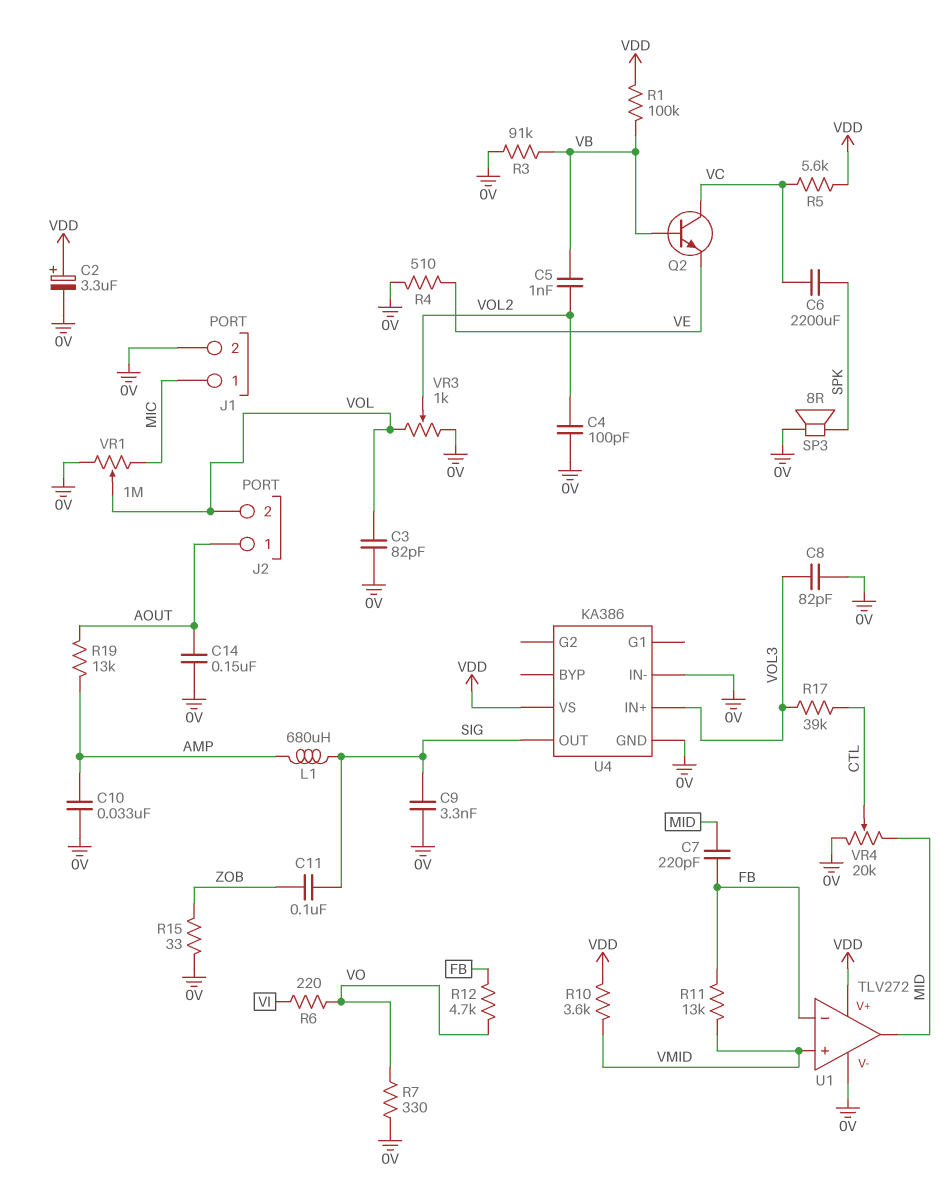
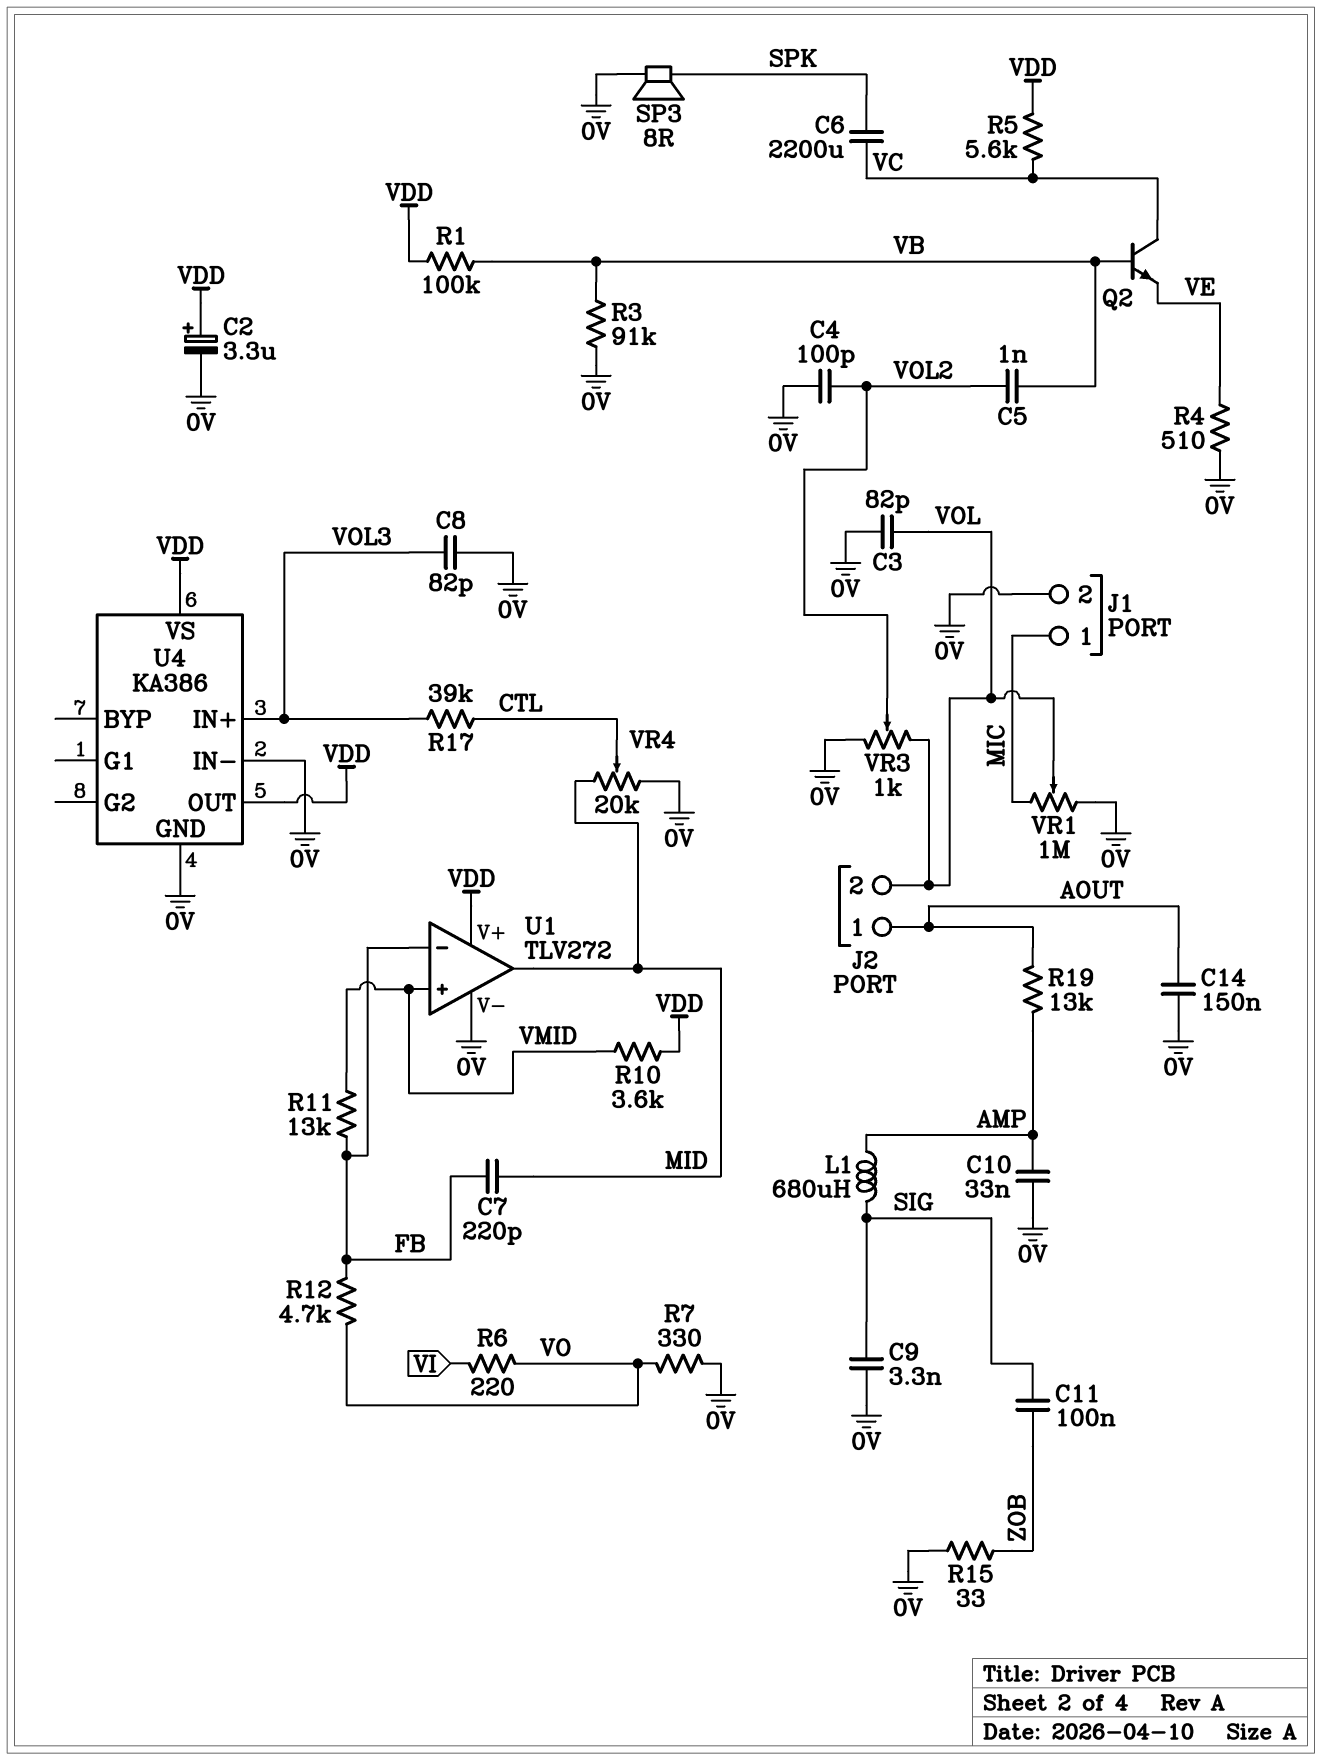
U4 pin OUT: SIG -> VDD

